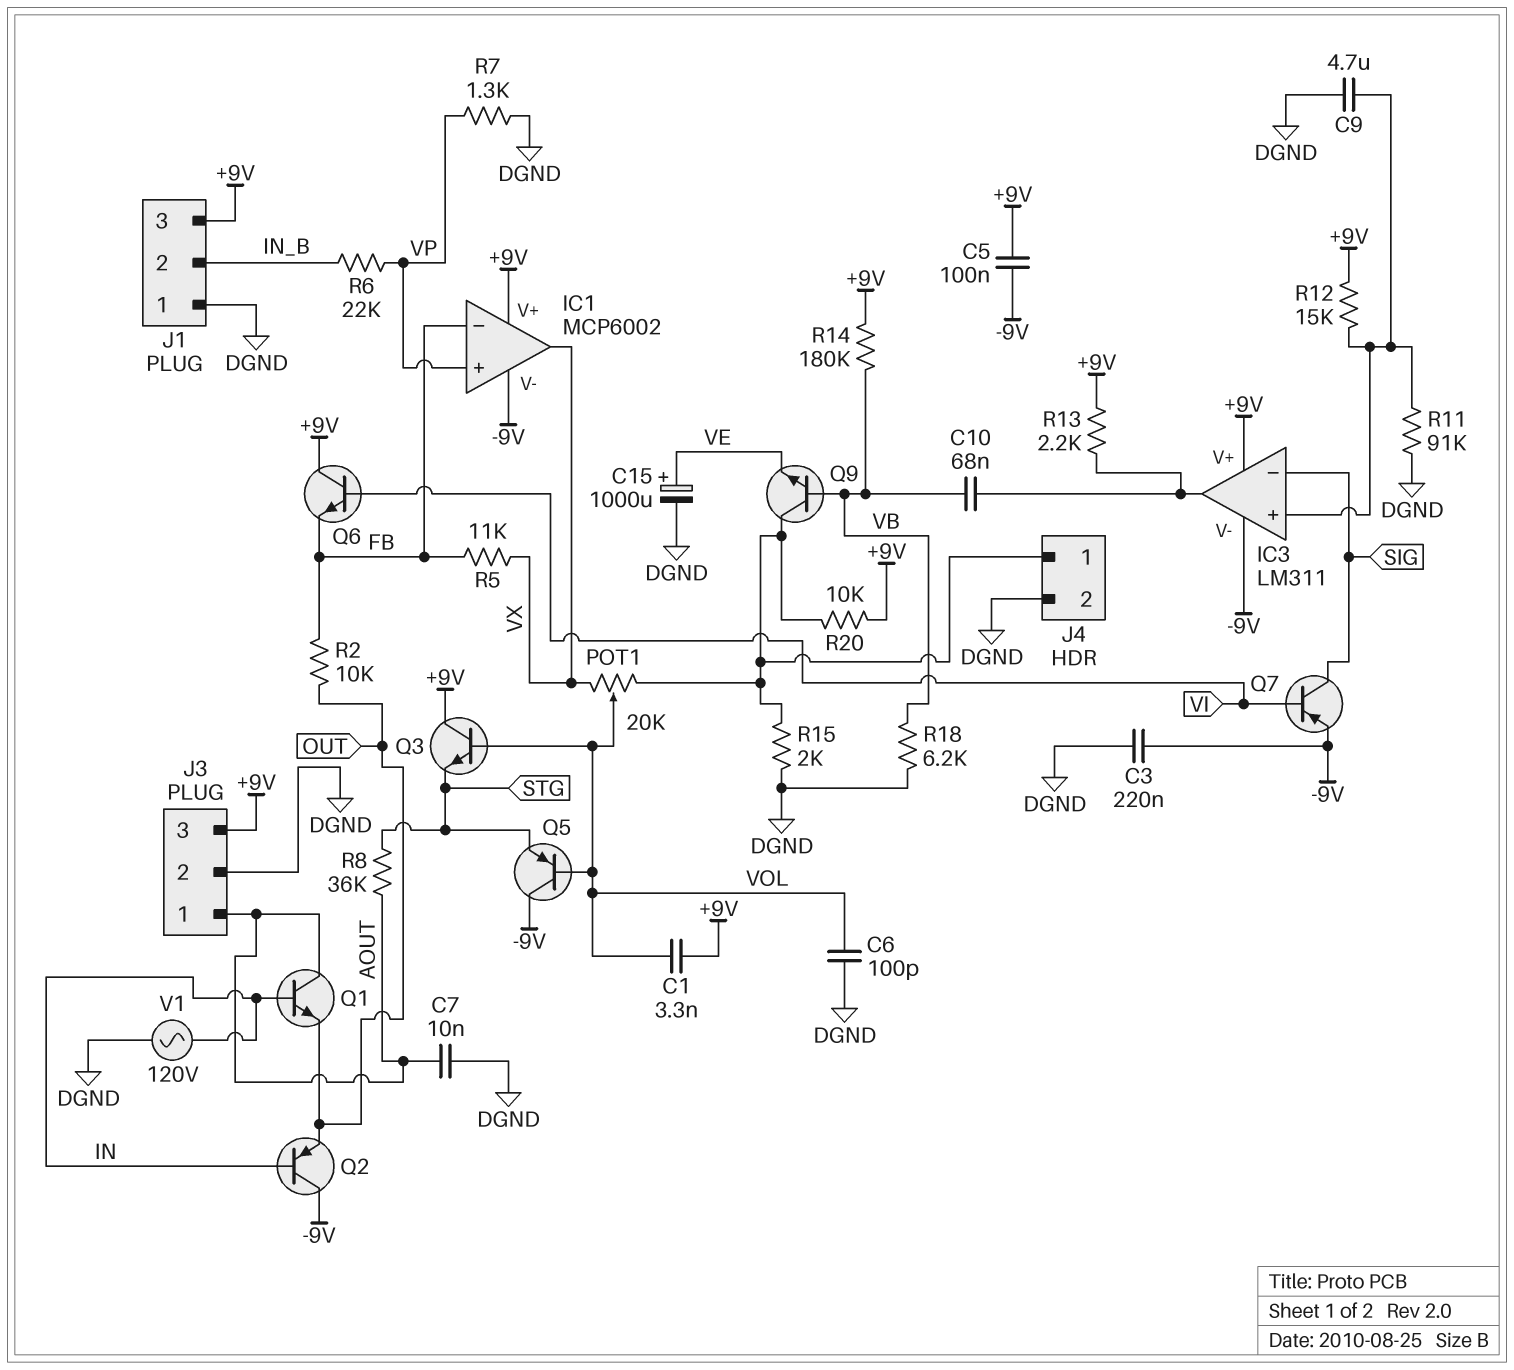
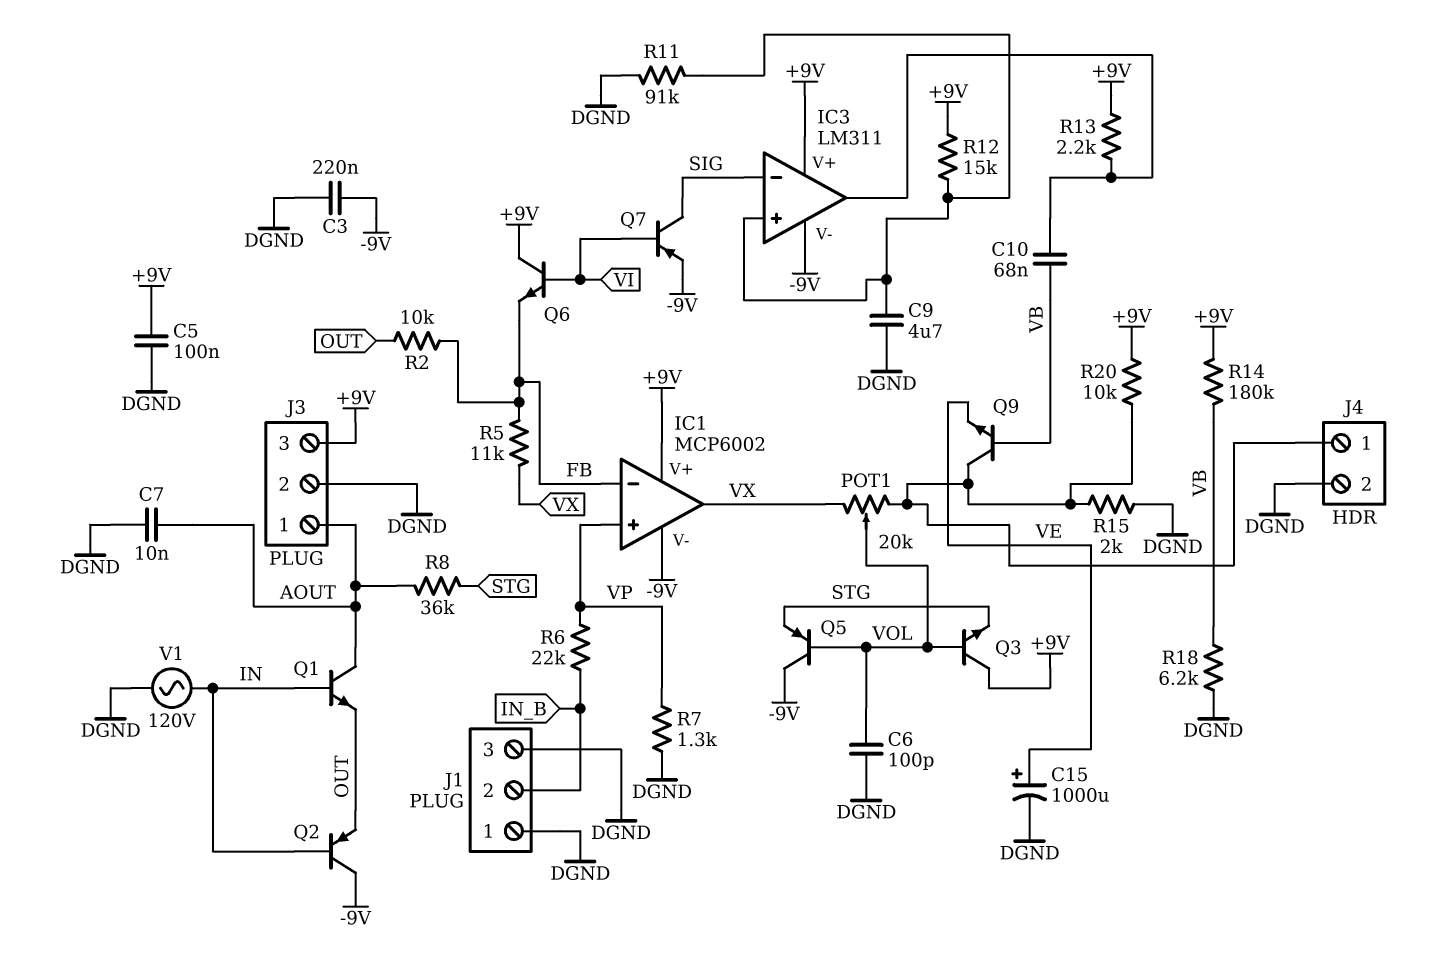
C1: 3.3nF (+9V, VOL) -> none
C5: 100nF (+9V, -9V) -> 100nF (+9V, DGND)
J1 pin 3: +9V -> DGND

